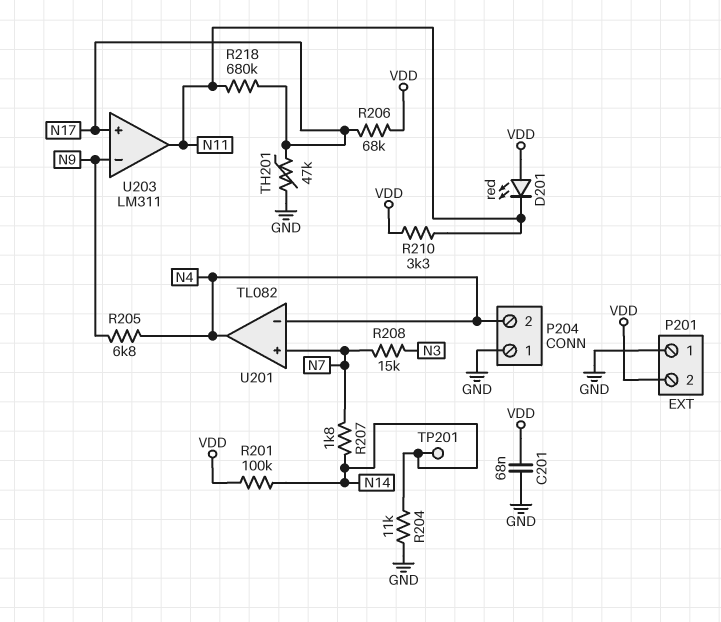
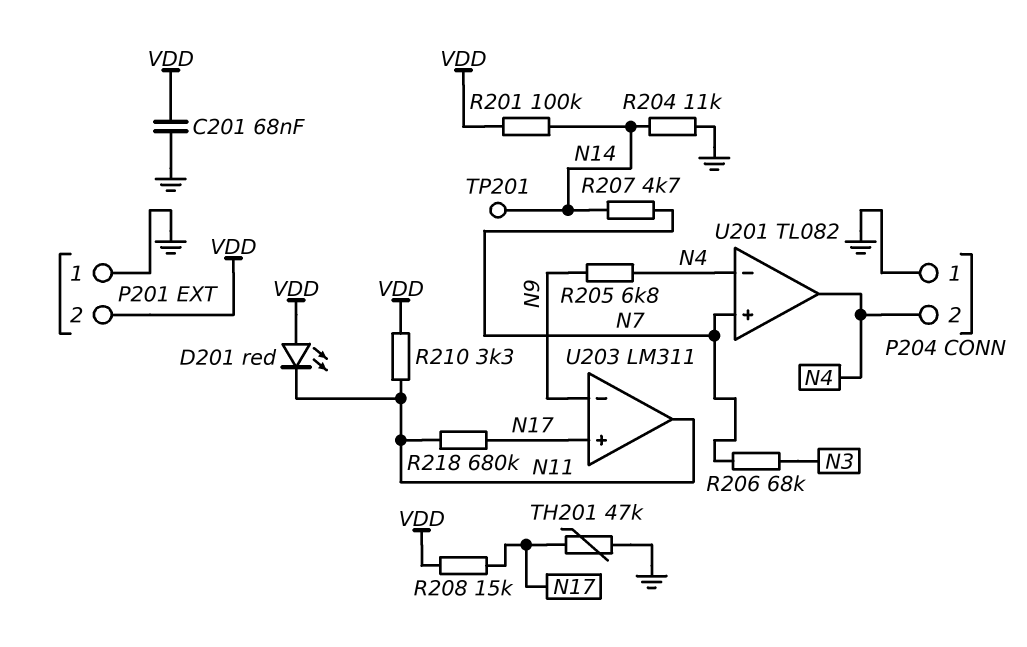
R206: 68k (N17, VDD) -> 68k (N3, N7)
R207: 1.8k (N7, N14) -> 4.7k (N7, N14)
R208: 15k (N3, N7) -> 15k (N17, VDD)

